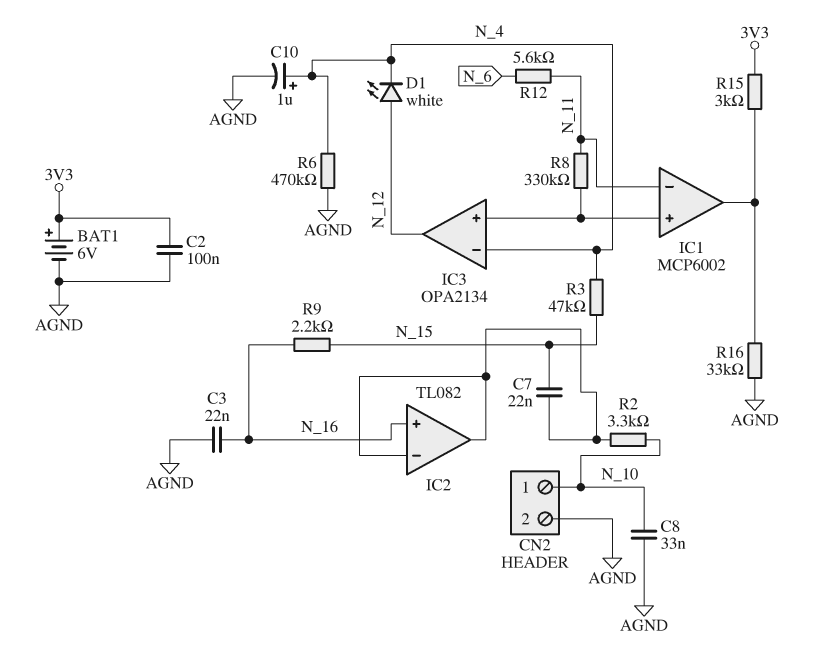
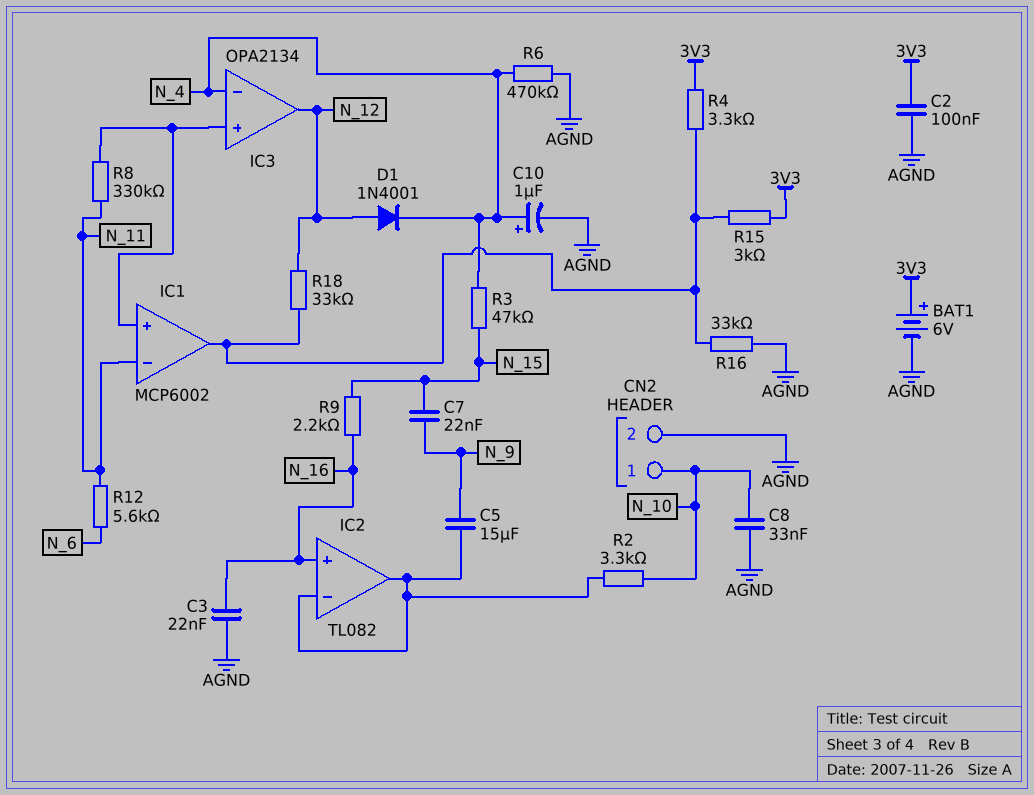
C5: none -> 15uF (IC2/in-, N_9)
C7: 22nF (IC2/in-, N_15) -> 22nF (N_9, N_15)
D1: LED white (A N_12, K N_4) -> diode 1N4001 (A N_12, K N_4)
R4: none -> 3.3k (3V3, IC1/out)
R18: none -> 33k (IC1/out, N_12)

